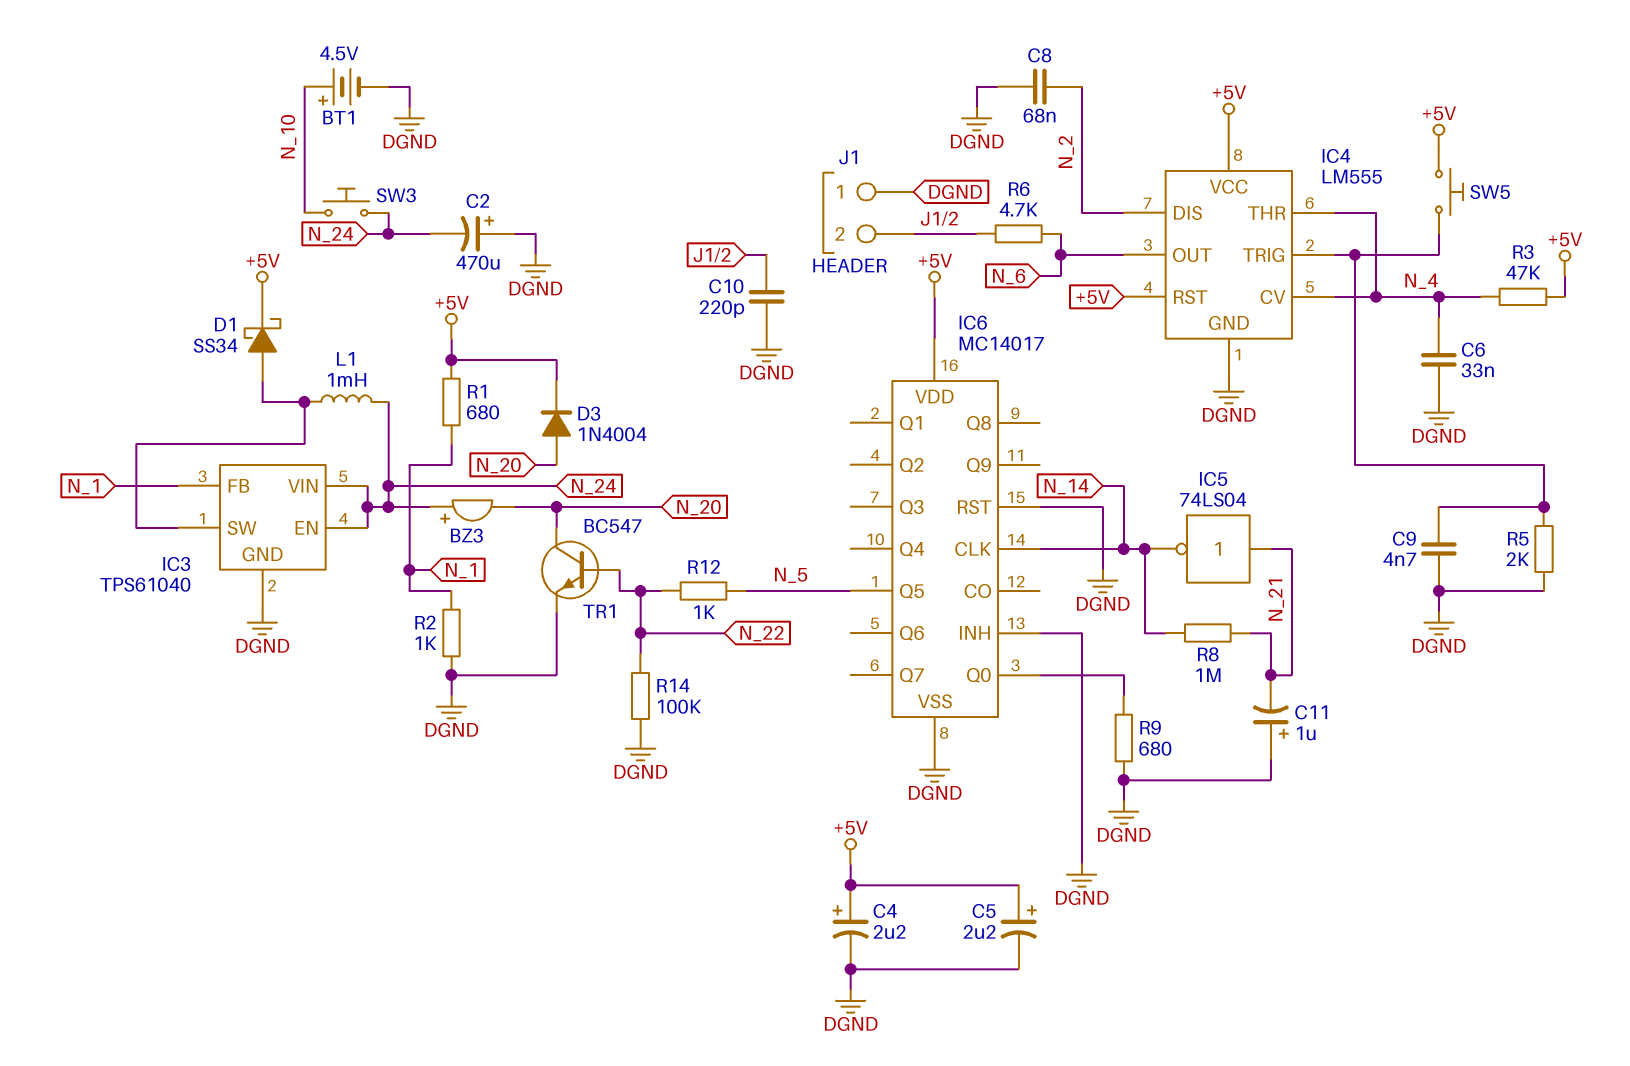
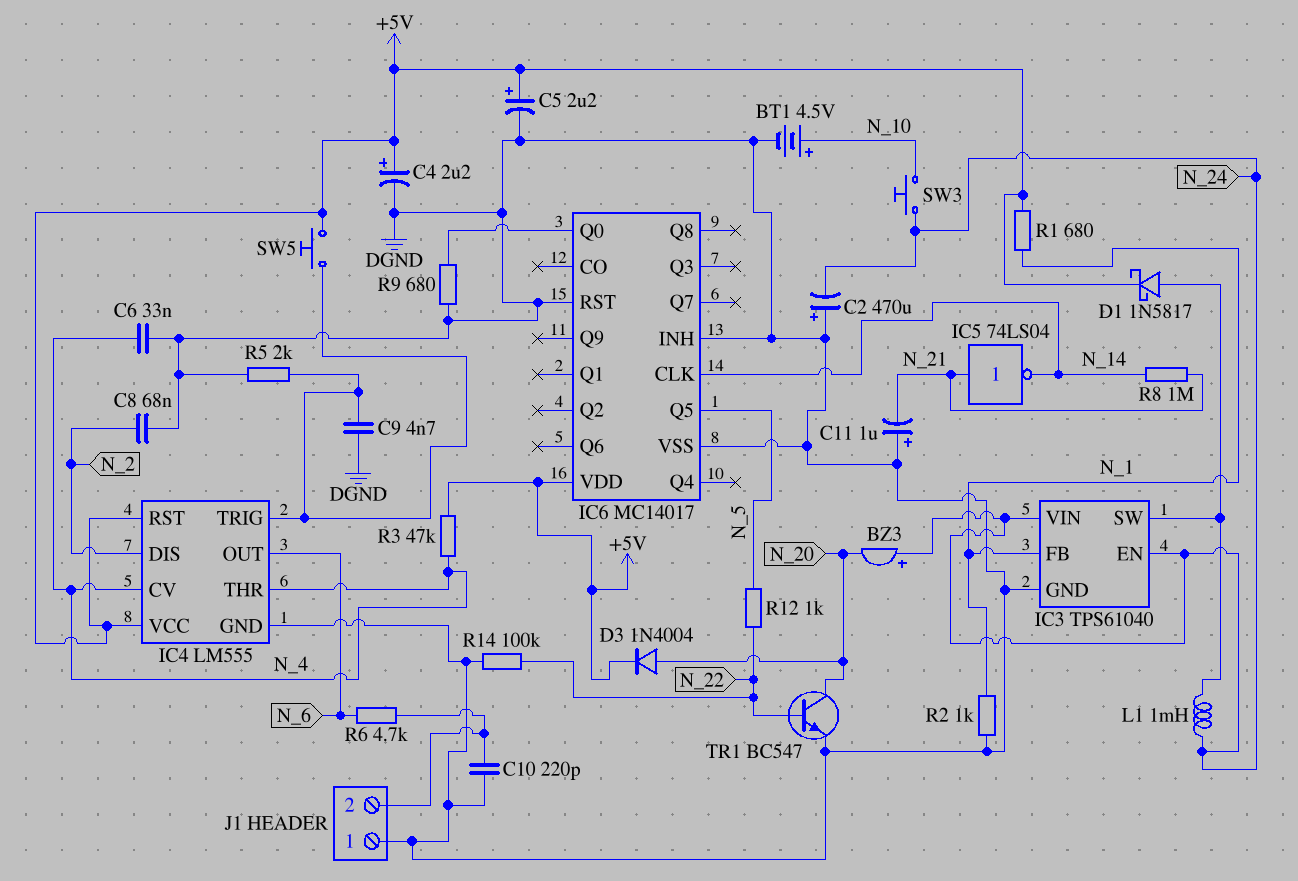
D1: schottky SS34 (A IC3/SW, K +5V) -> schottky 1N5817 (A IC3/SW, K +5V)

